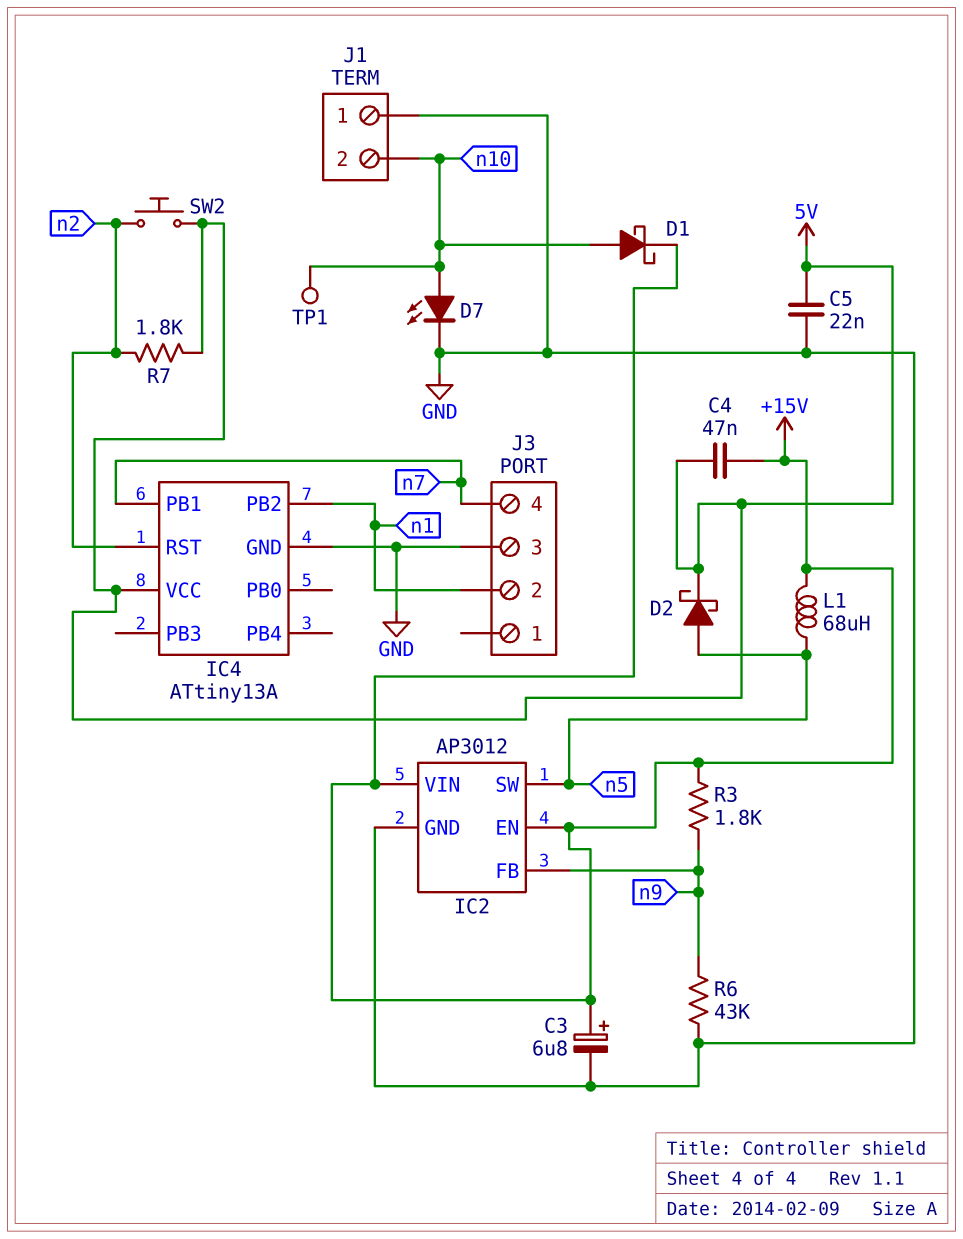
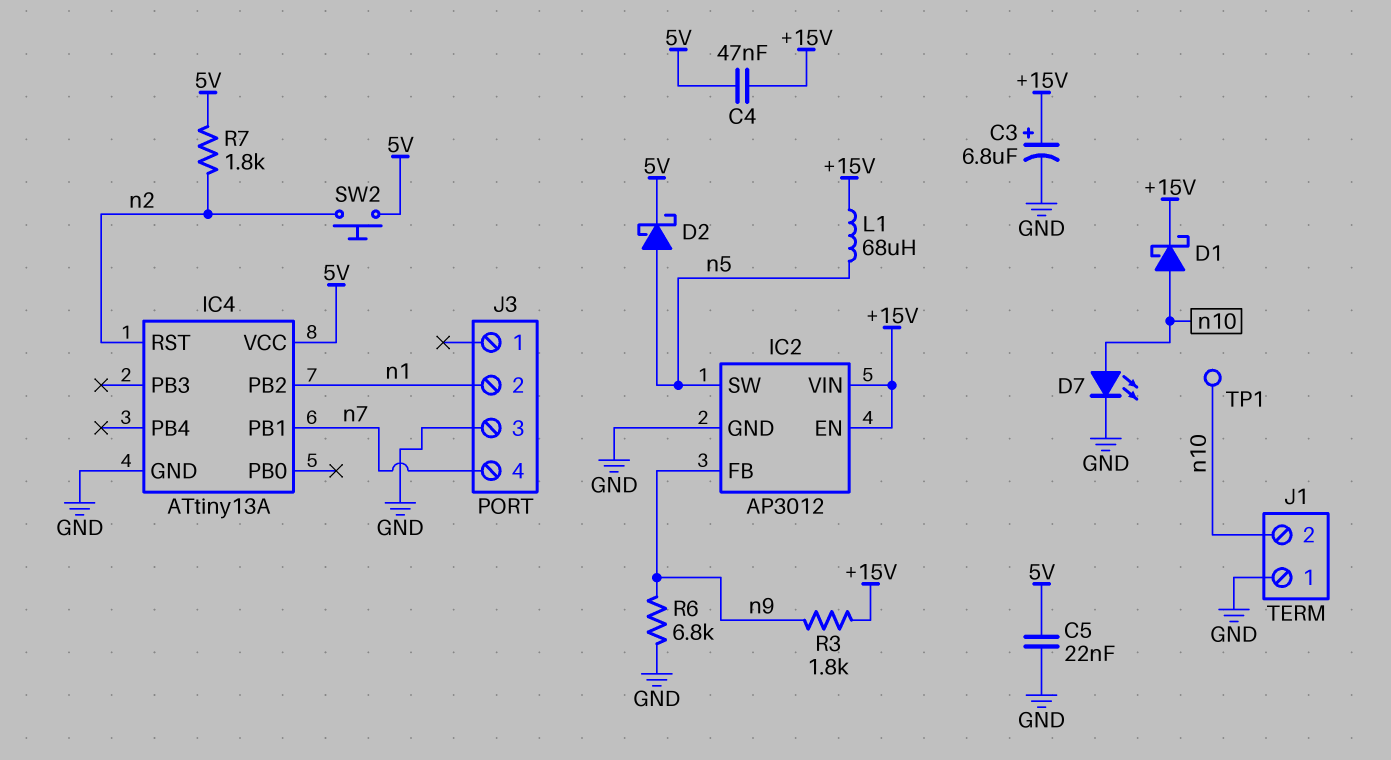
R6: 43k (GND, n9) -> 6.8k (GND, n9)

